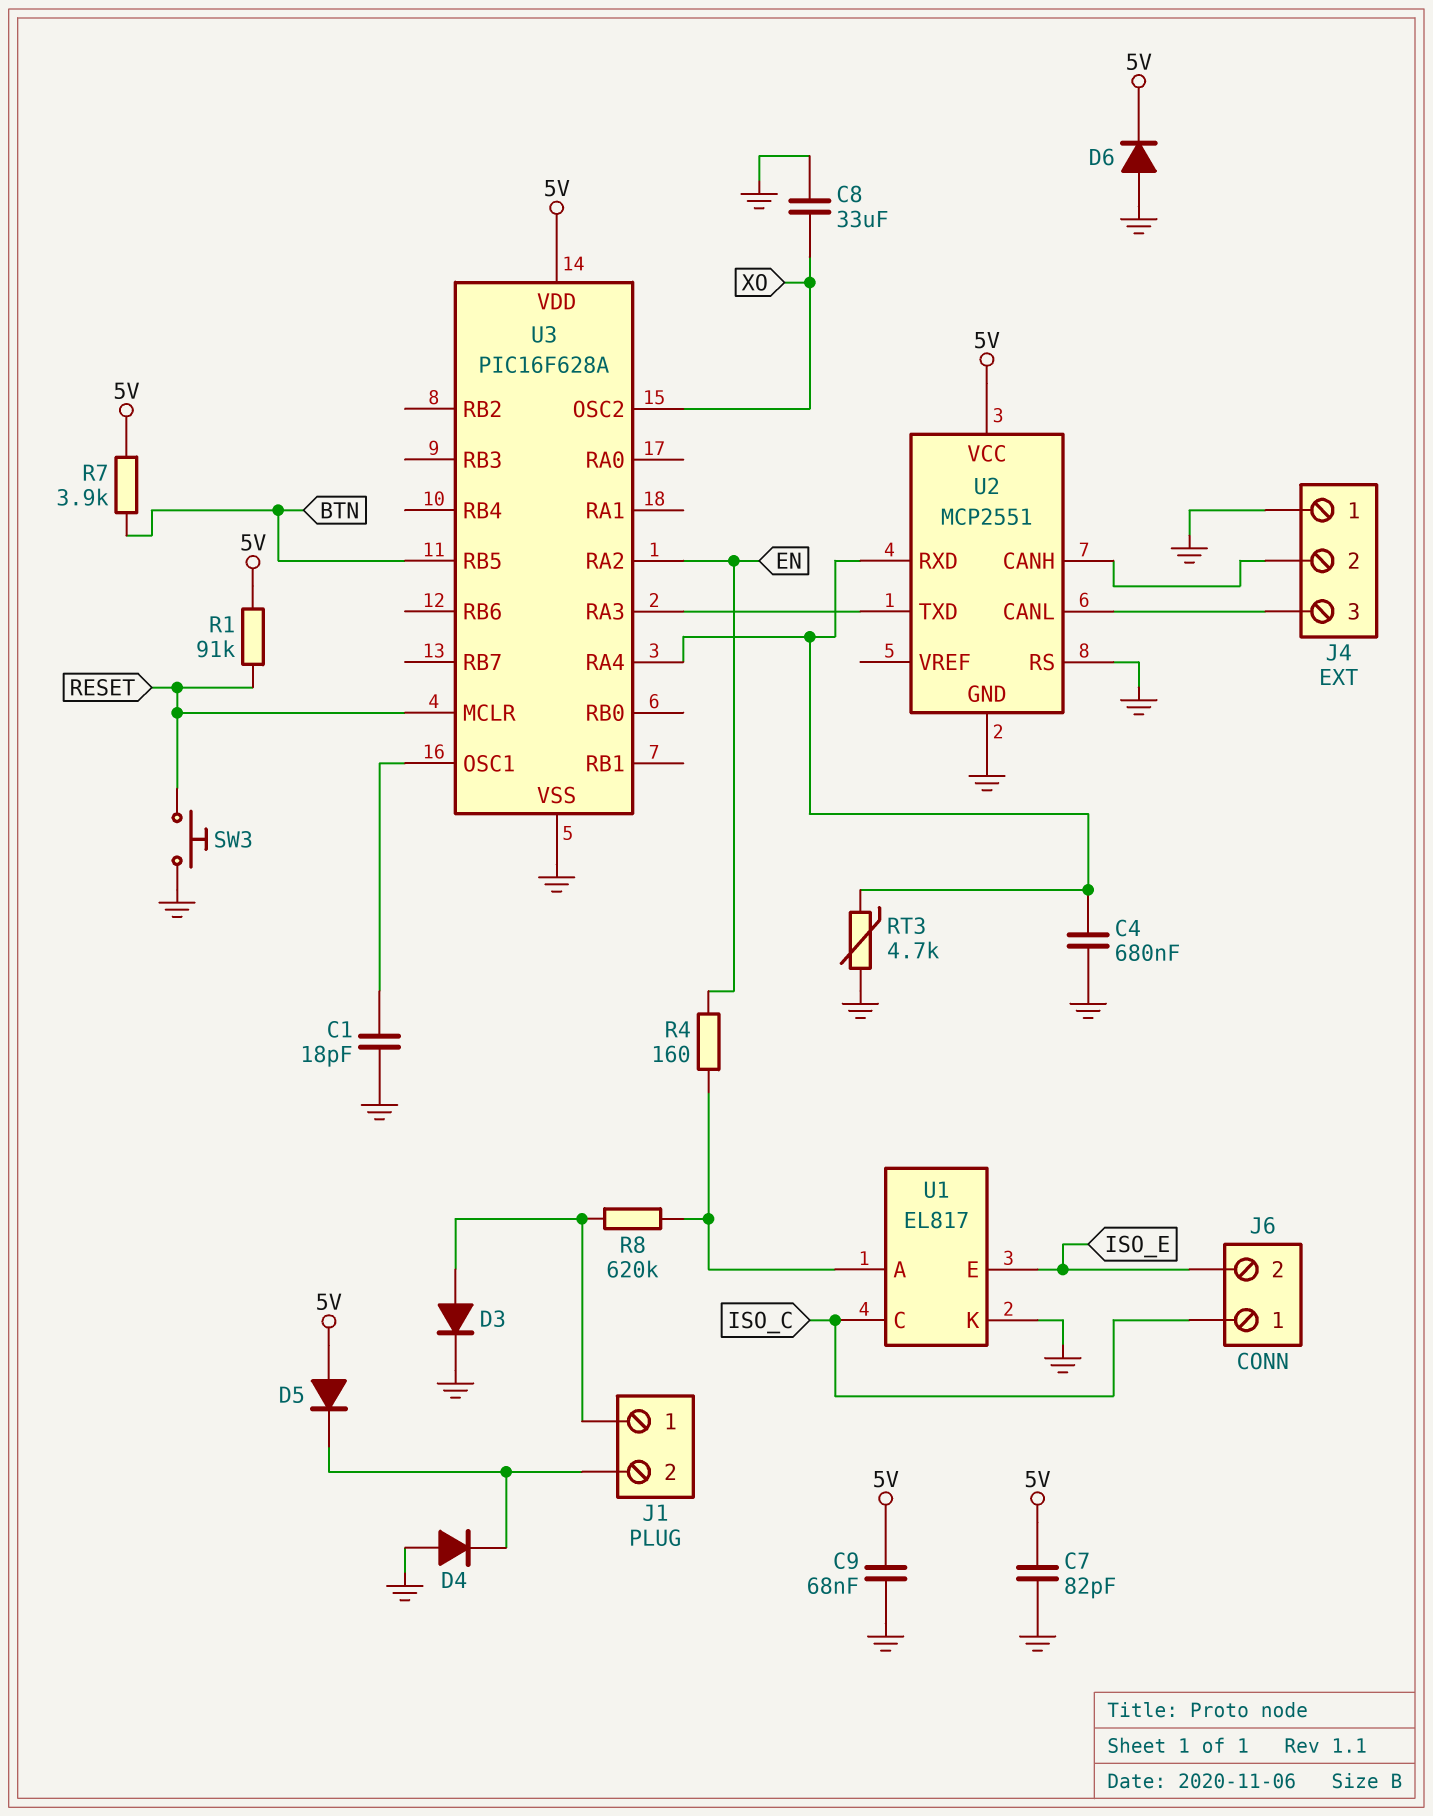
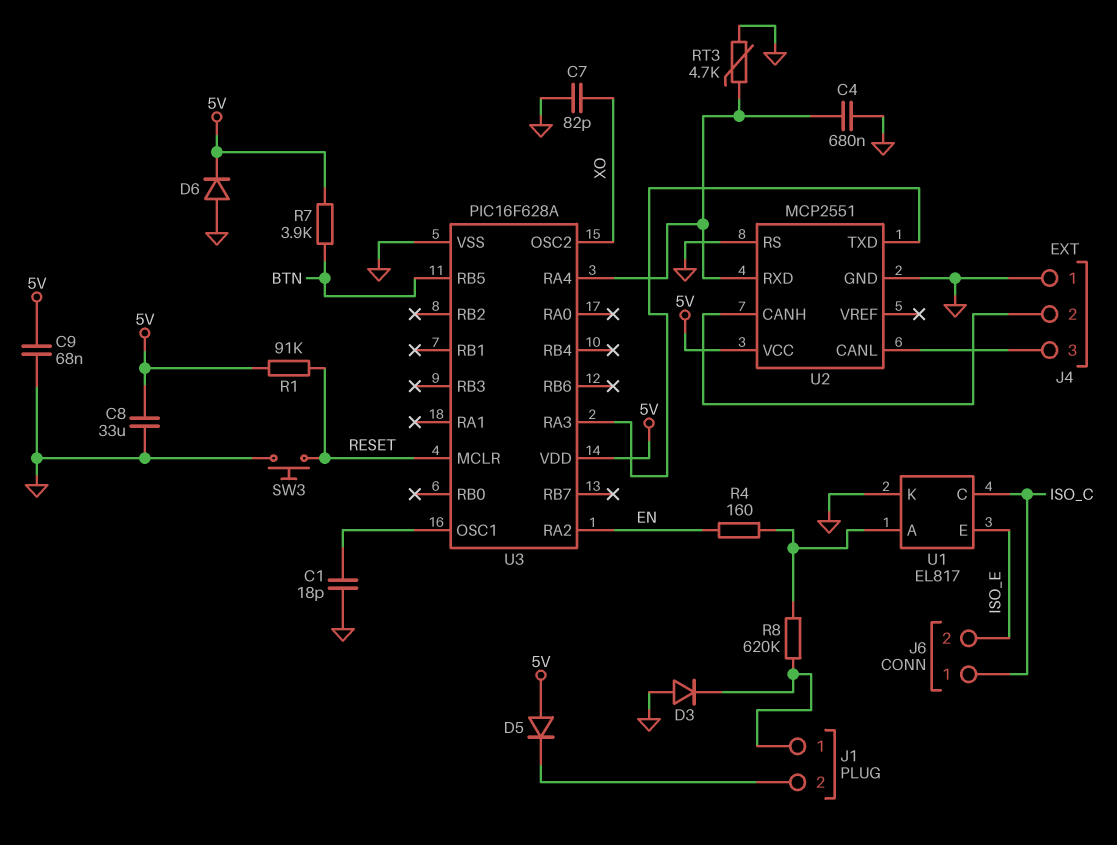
C7: 82pF (5V, GND) -> 82pF (GND, XO)
C8: 33uF (GND, XO) -> 33uF (5V, GND)
D3: diode (A J1/1, K GND) -> diode (A GND, K J1/1)
D4: diode (A GND, K J1/2) -> none

